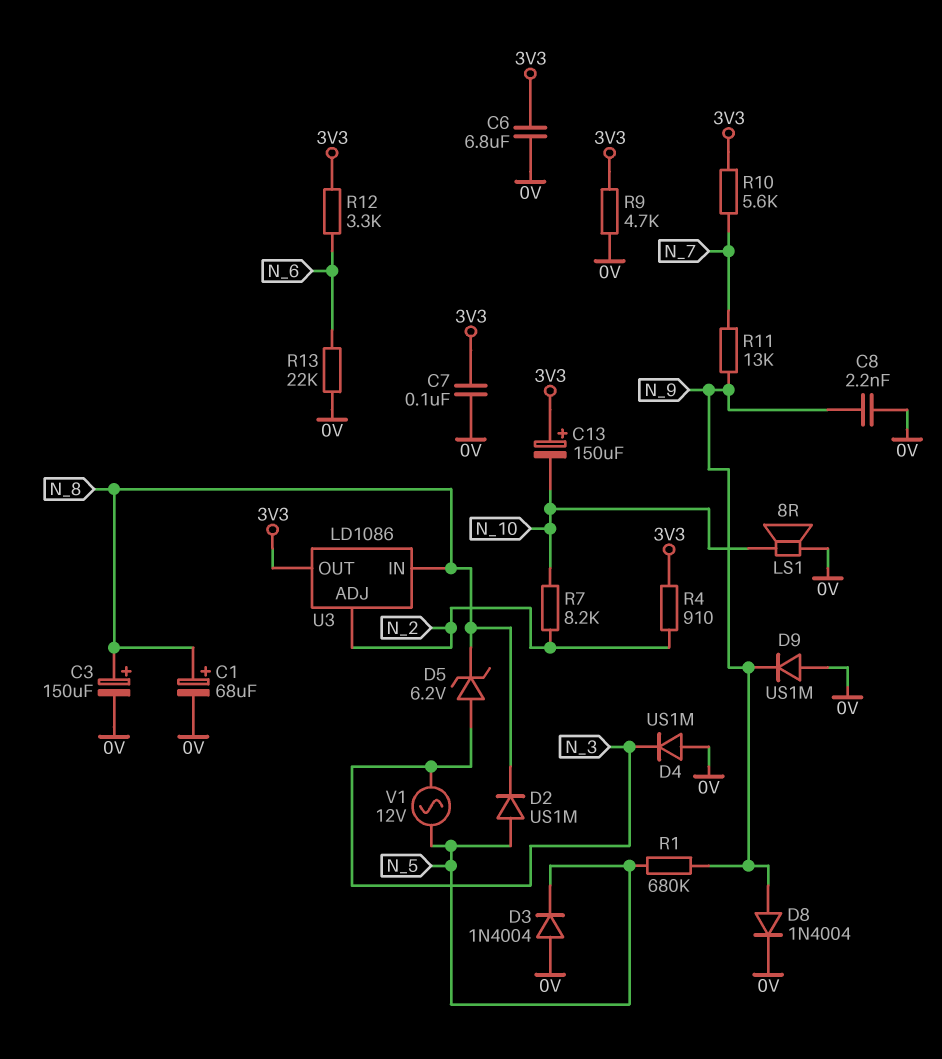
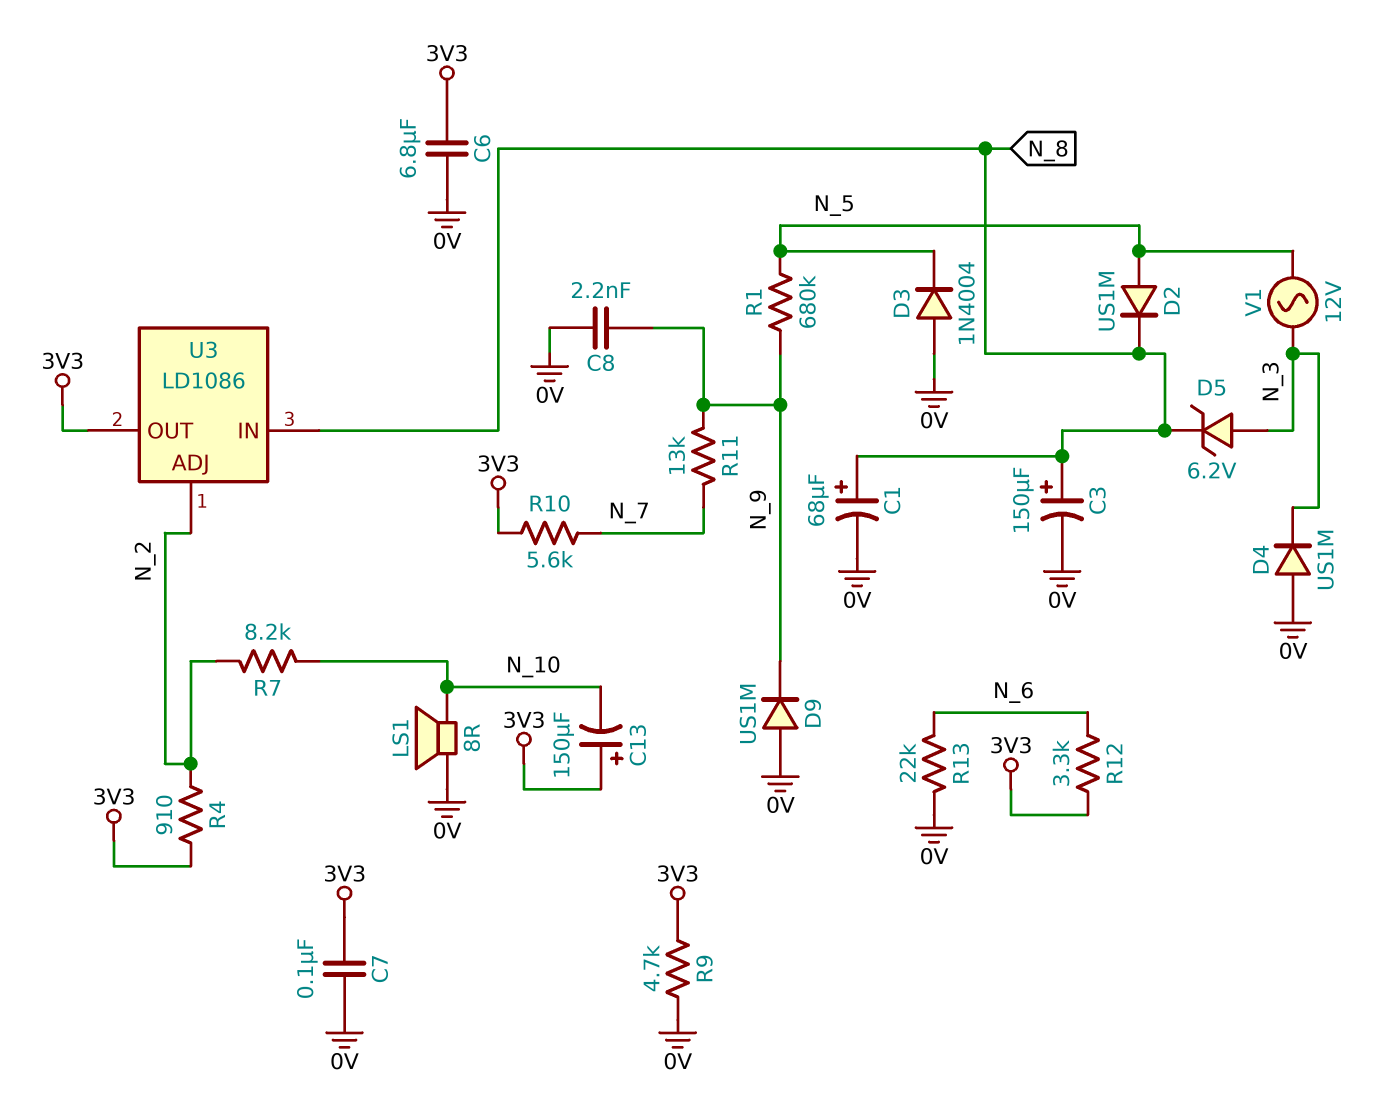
D8: diode 1N4004 (A N_9, K 0V) -> none

